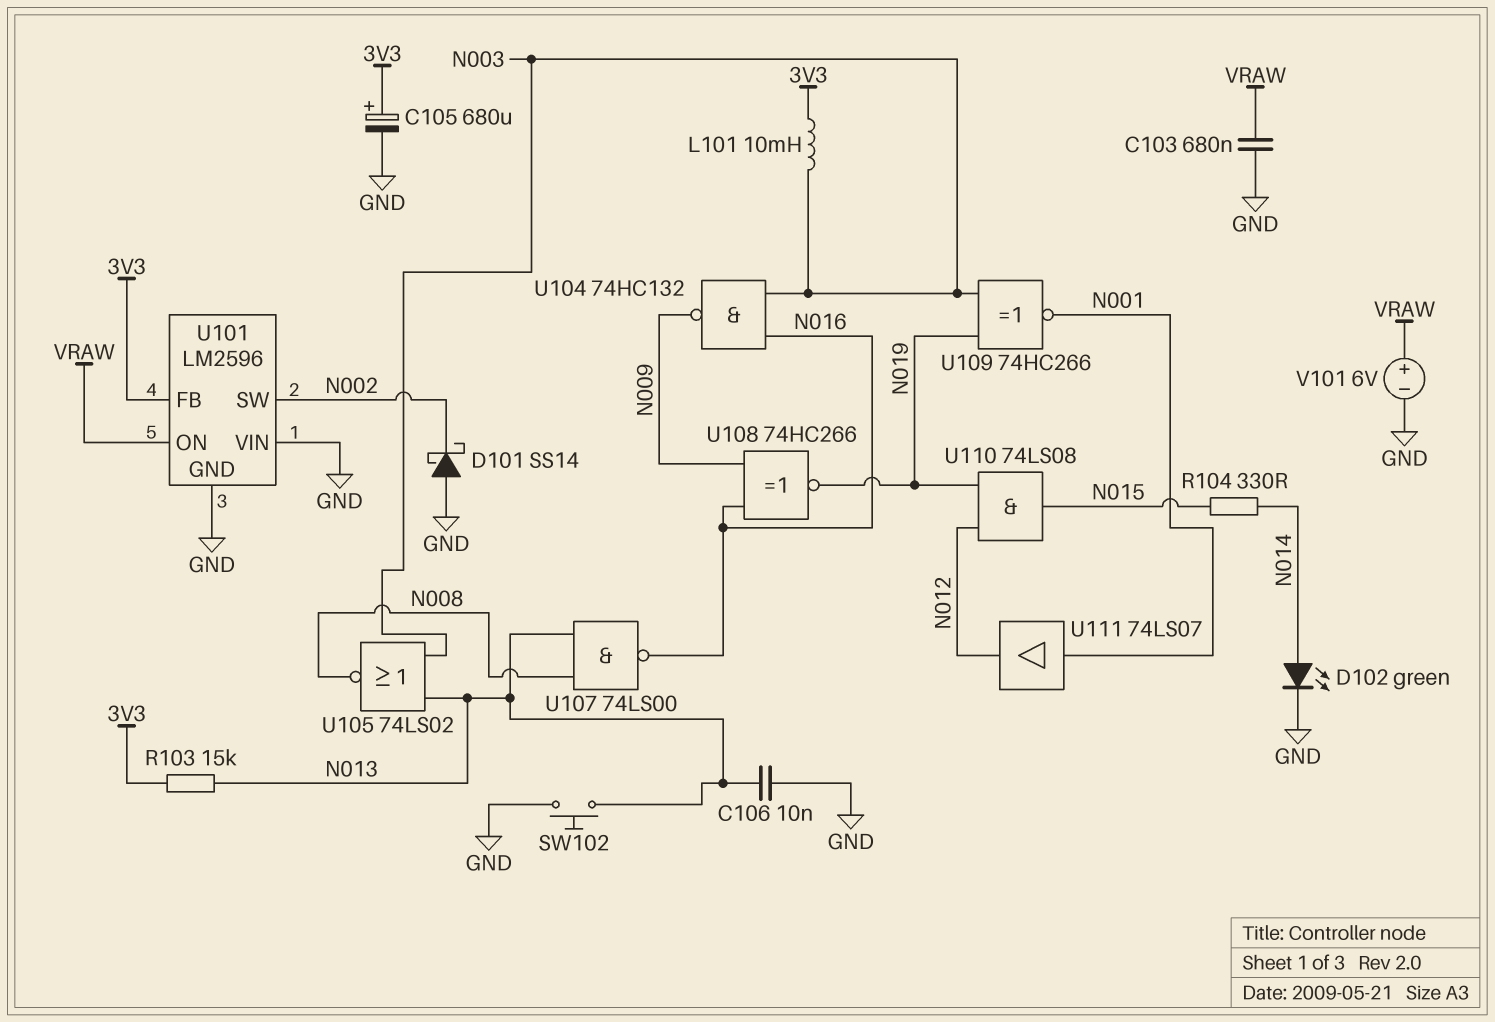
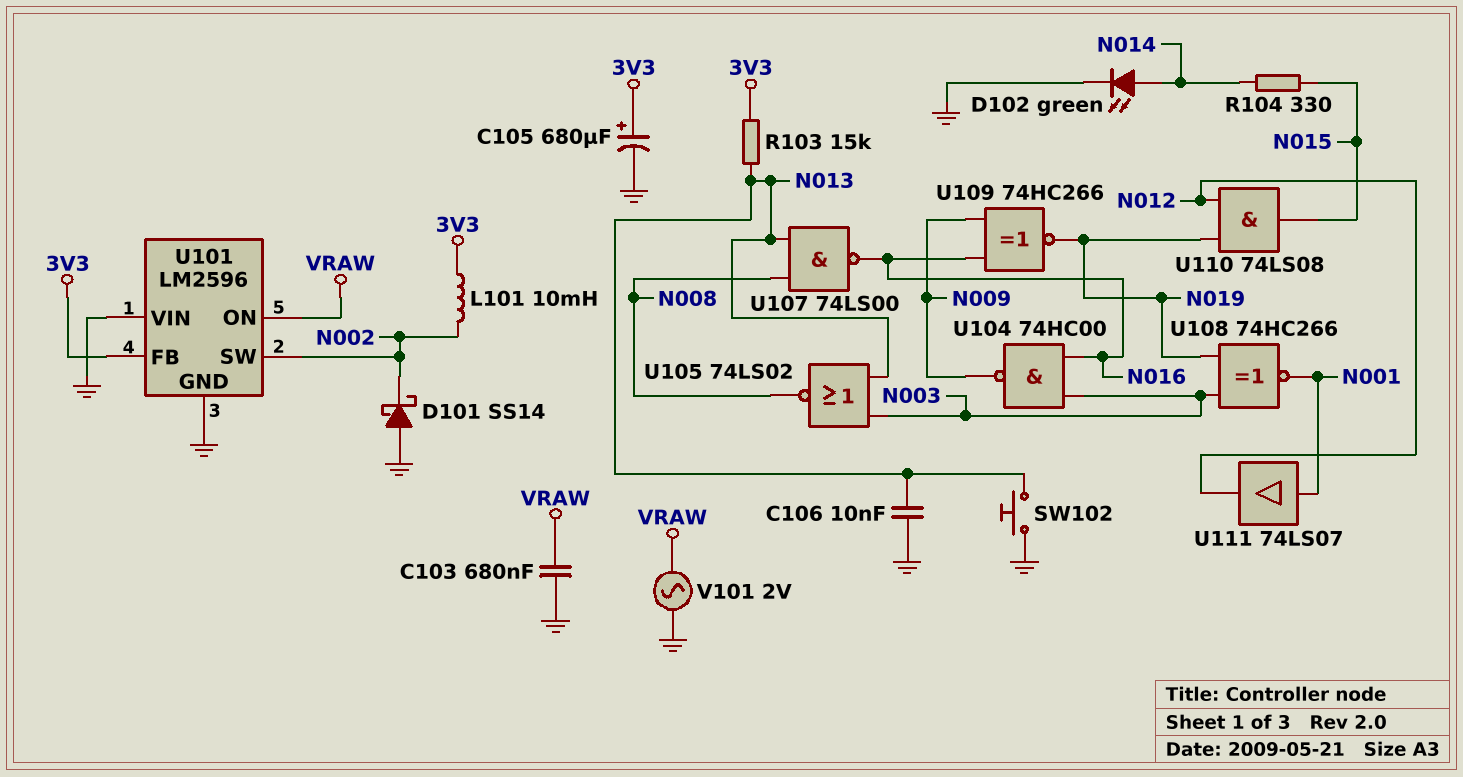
L101: 10mH (3V3, N003) -> 10mH (3V3, N002)
U104: NAND 74HC132 (in N003, in N016, out N009) -> NAND 74HC00 (in N003, in N016, out N009)
U108: XNOR 74HC266 (in N009, in N016, out N019) -> XNOR 74HC266 (in N003, in N019, out N001)
U109: XNOR 74HC266 (in N003, in N019, out N001) -> XNOR 74HC266 (in N009, in N016, out N019)
V101: 6V (plus VRAW, minus GND) -> AC 2V (GND, VRAW)

